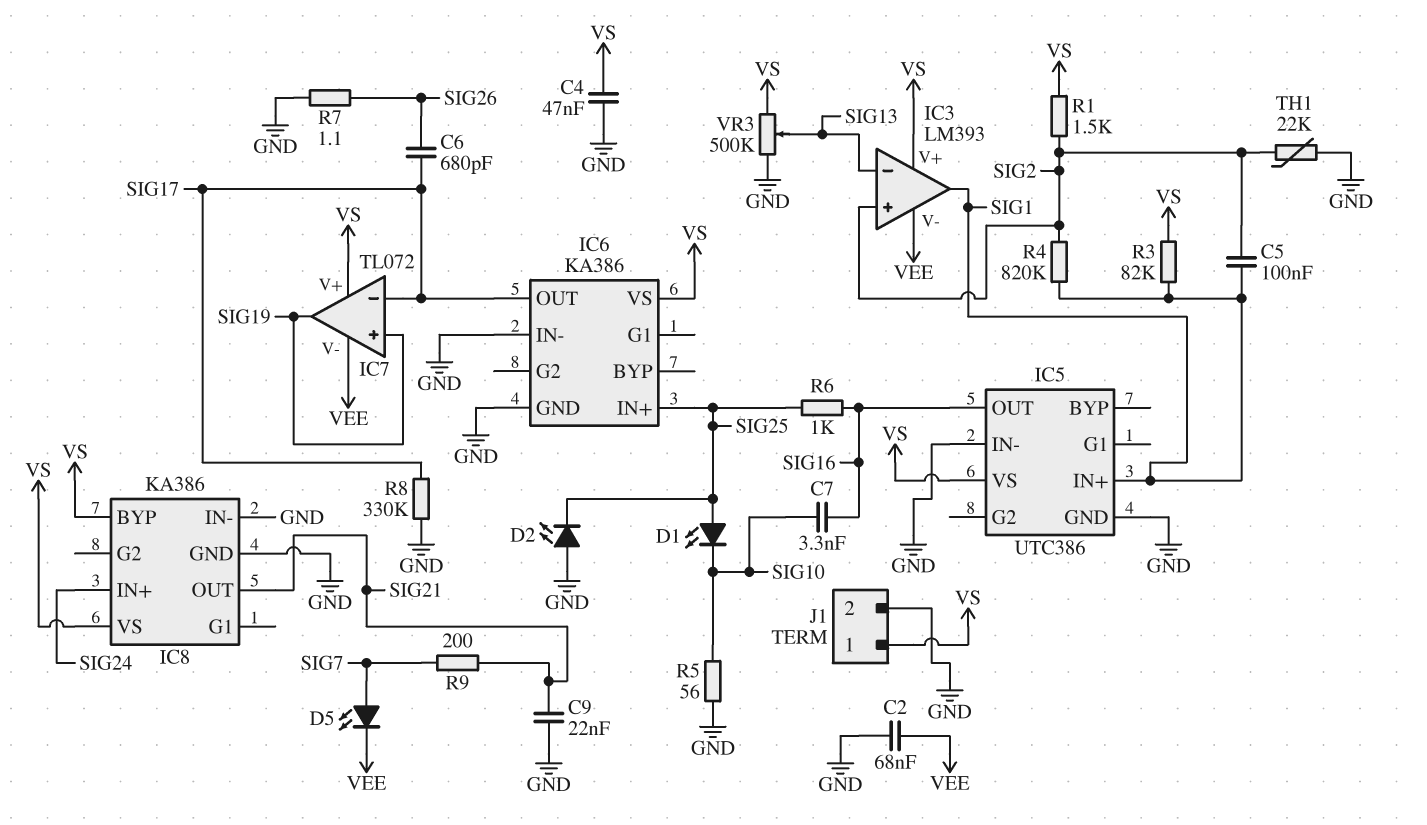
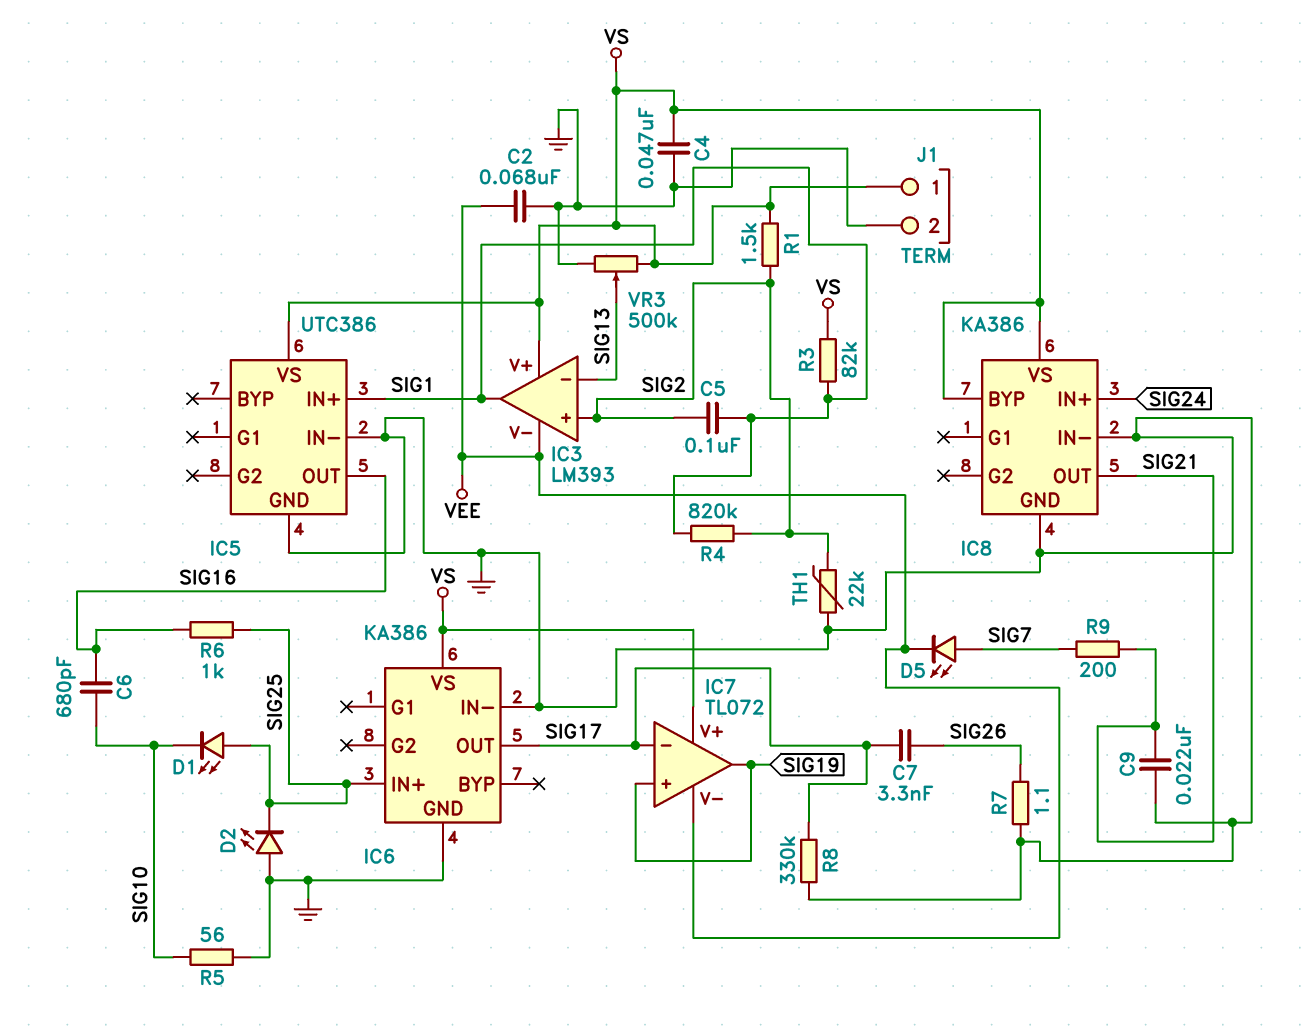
C6: 680pF (SIG17, SIG26) -> 680pF (SIG10, SIG16)
C7: 3.3nF (SIG10, SIG16) -> 3.3nF (SIG17, SIG26)

